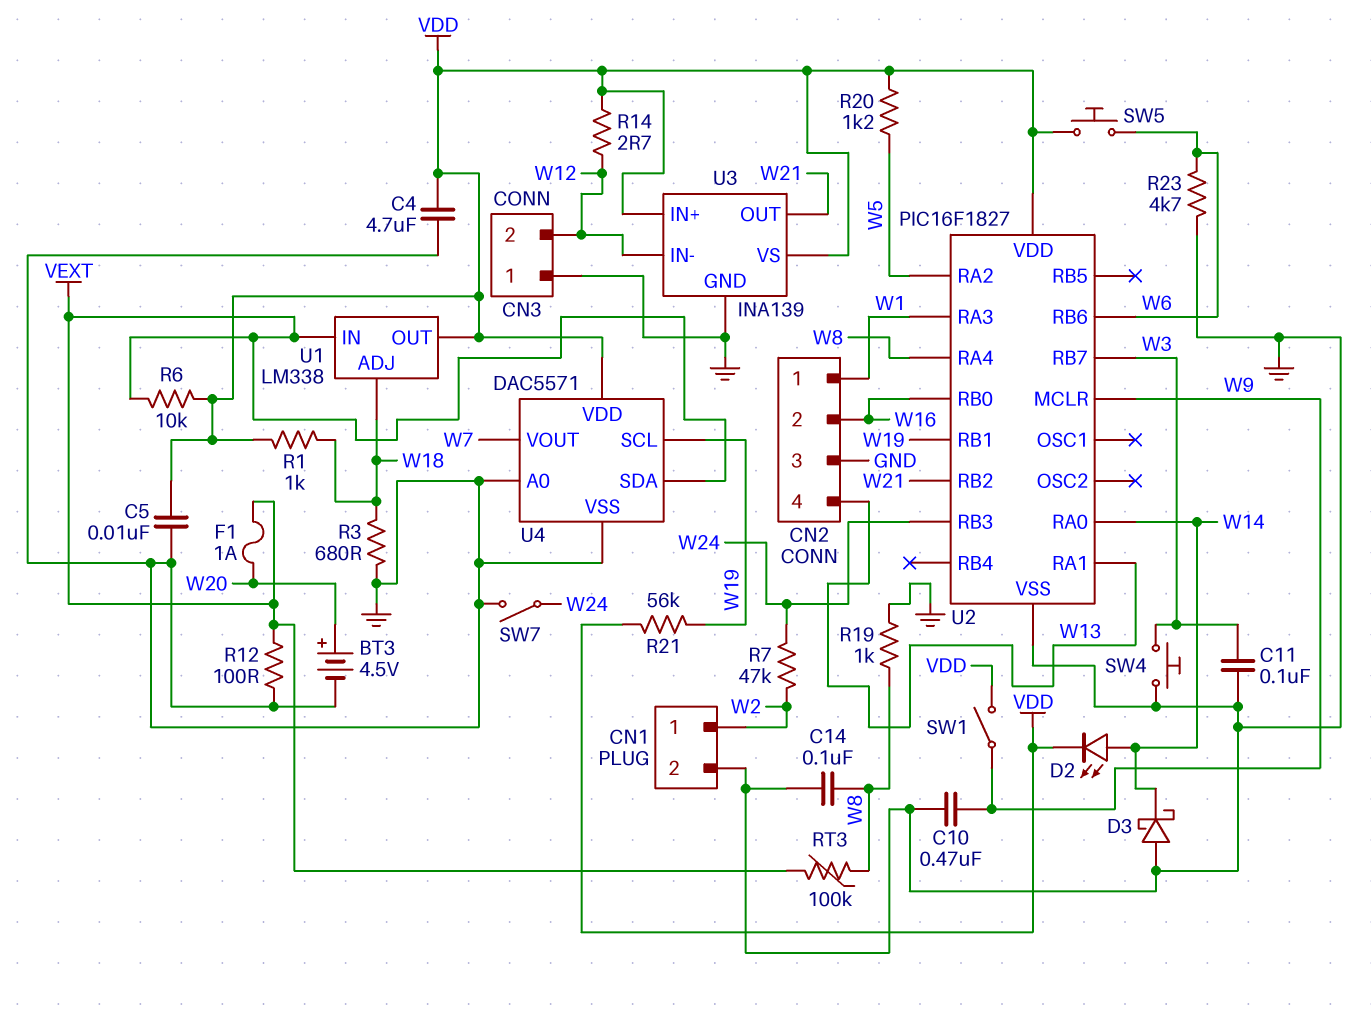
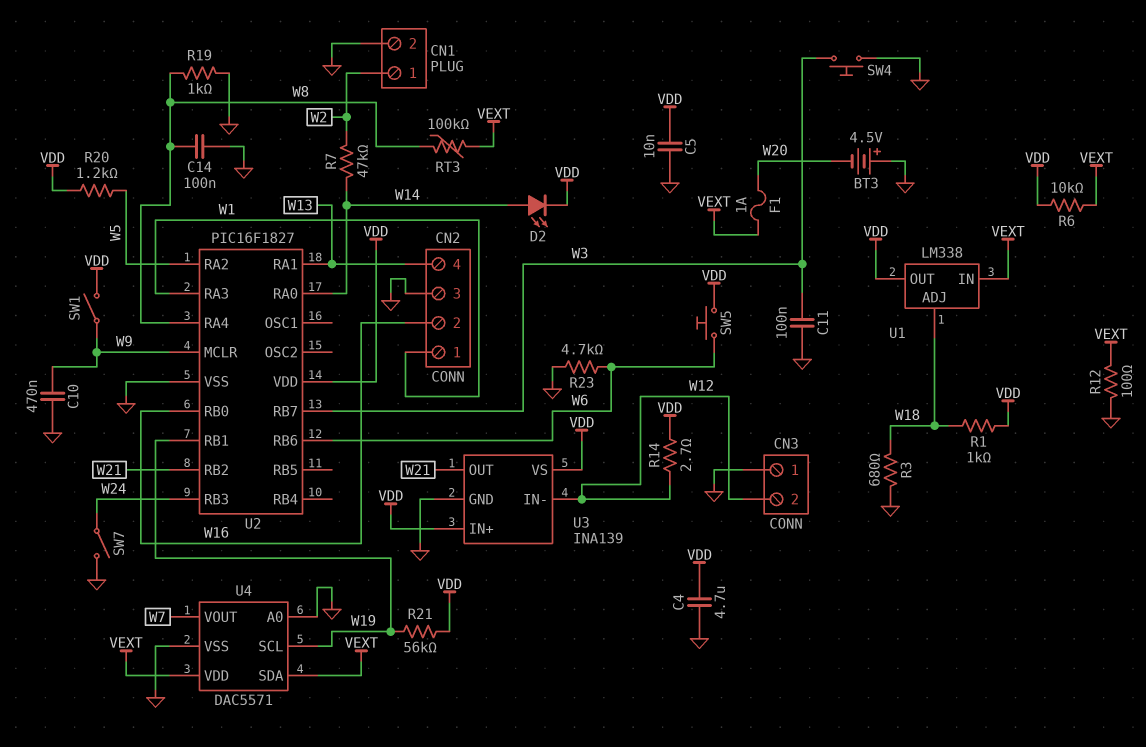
BT3: 4.5V (plus W20, minus GND) -> 4.5V (plus GND, minus W20)
D3: schottky (A GND, K W14) -> none
R7: 47k (W2, W24) -> 47k (W2, W14)
U4 pin VDD: VDD -> VEXT

